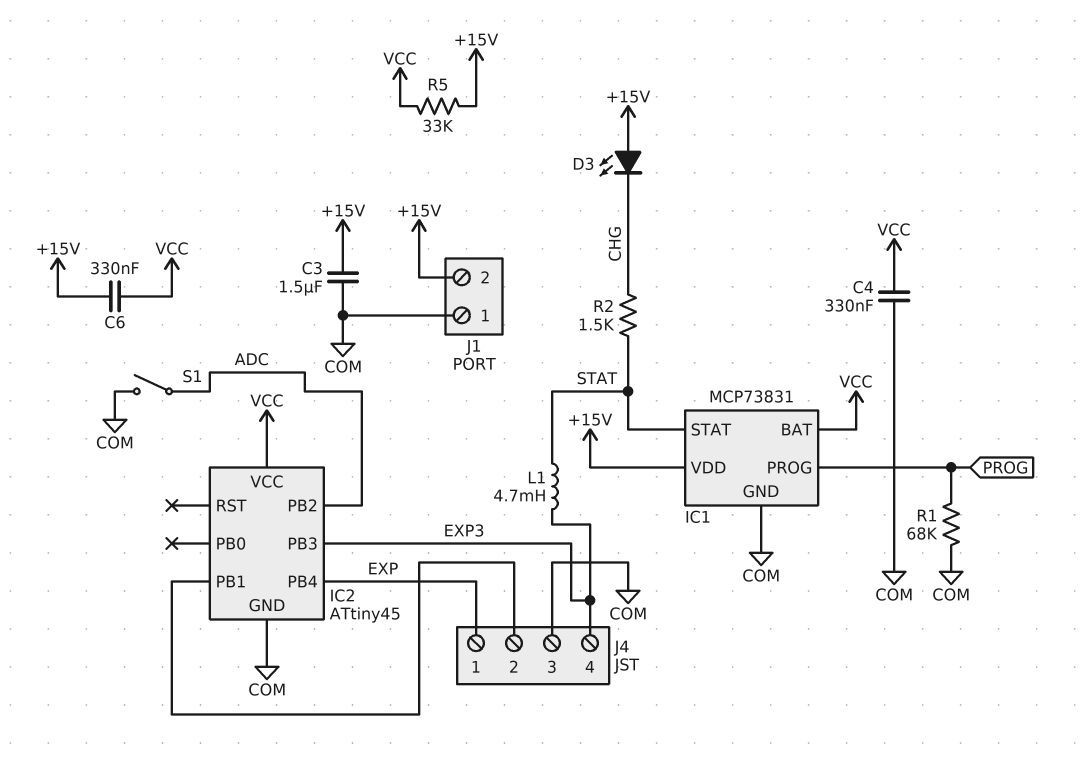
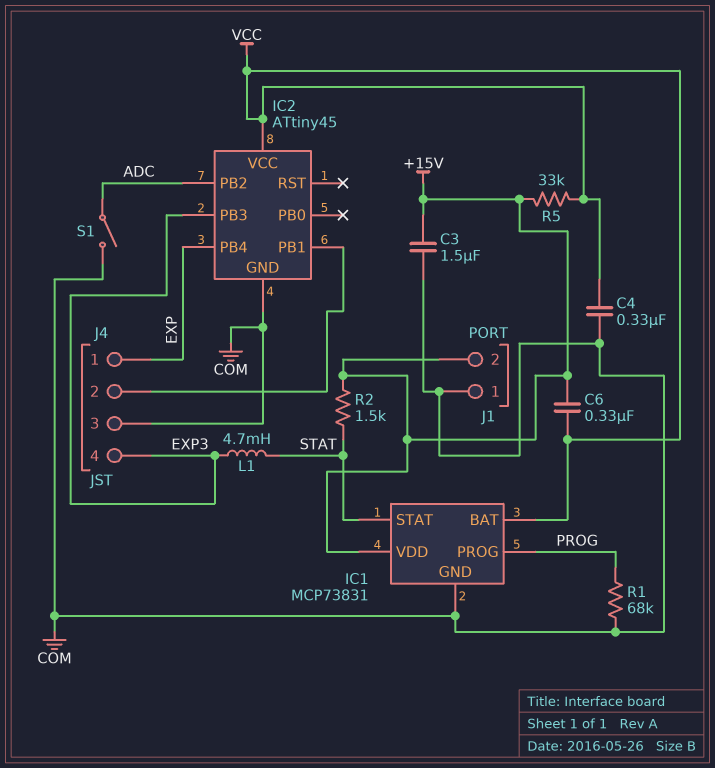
D3: LED (A +15V, K CHG) -> none
R2: 1.5k (CHG, STAT) -> 1.5k (+15V, STAT)

